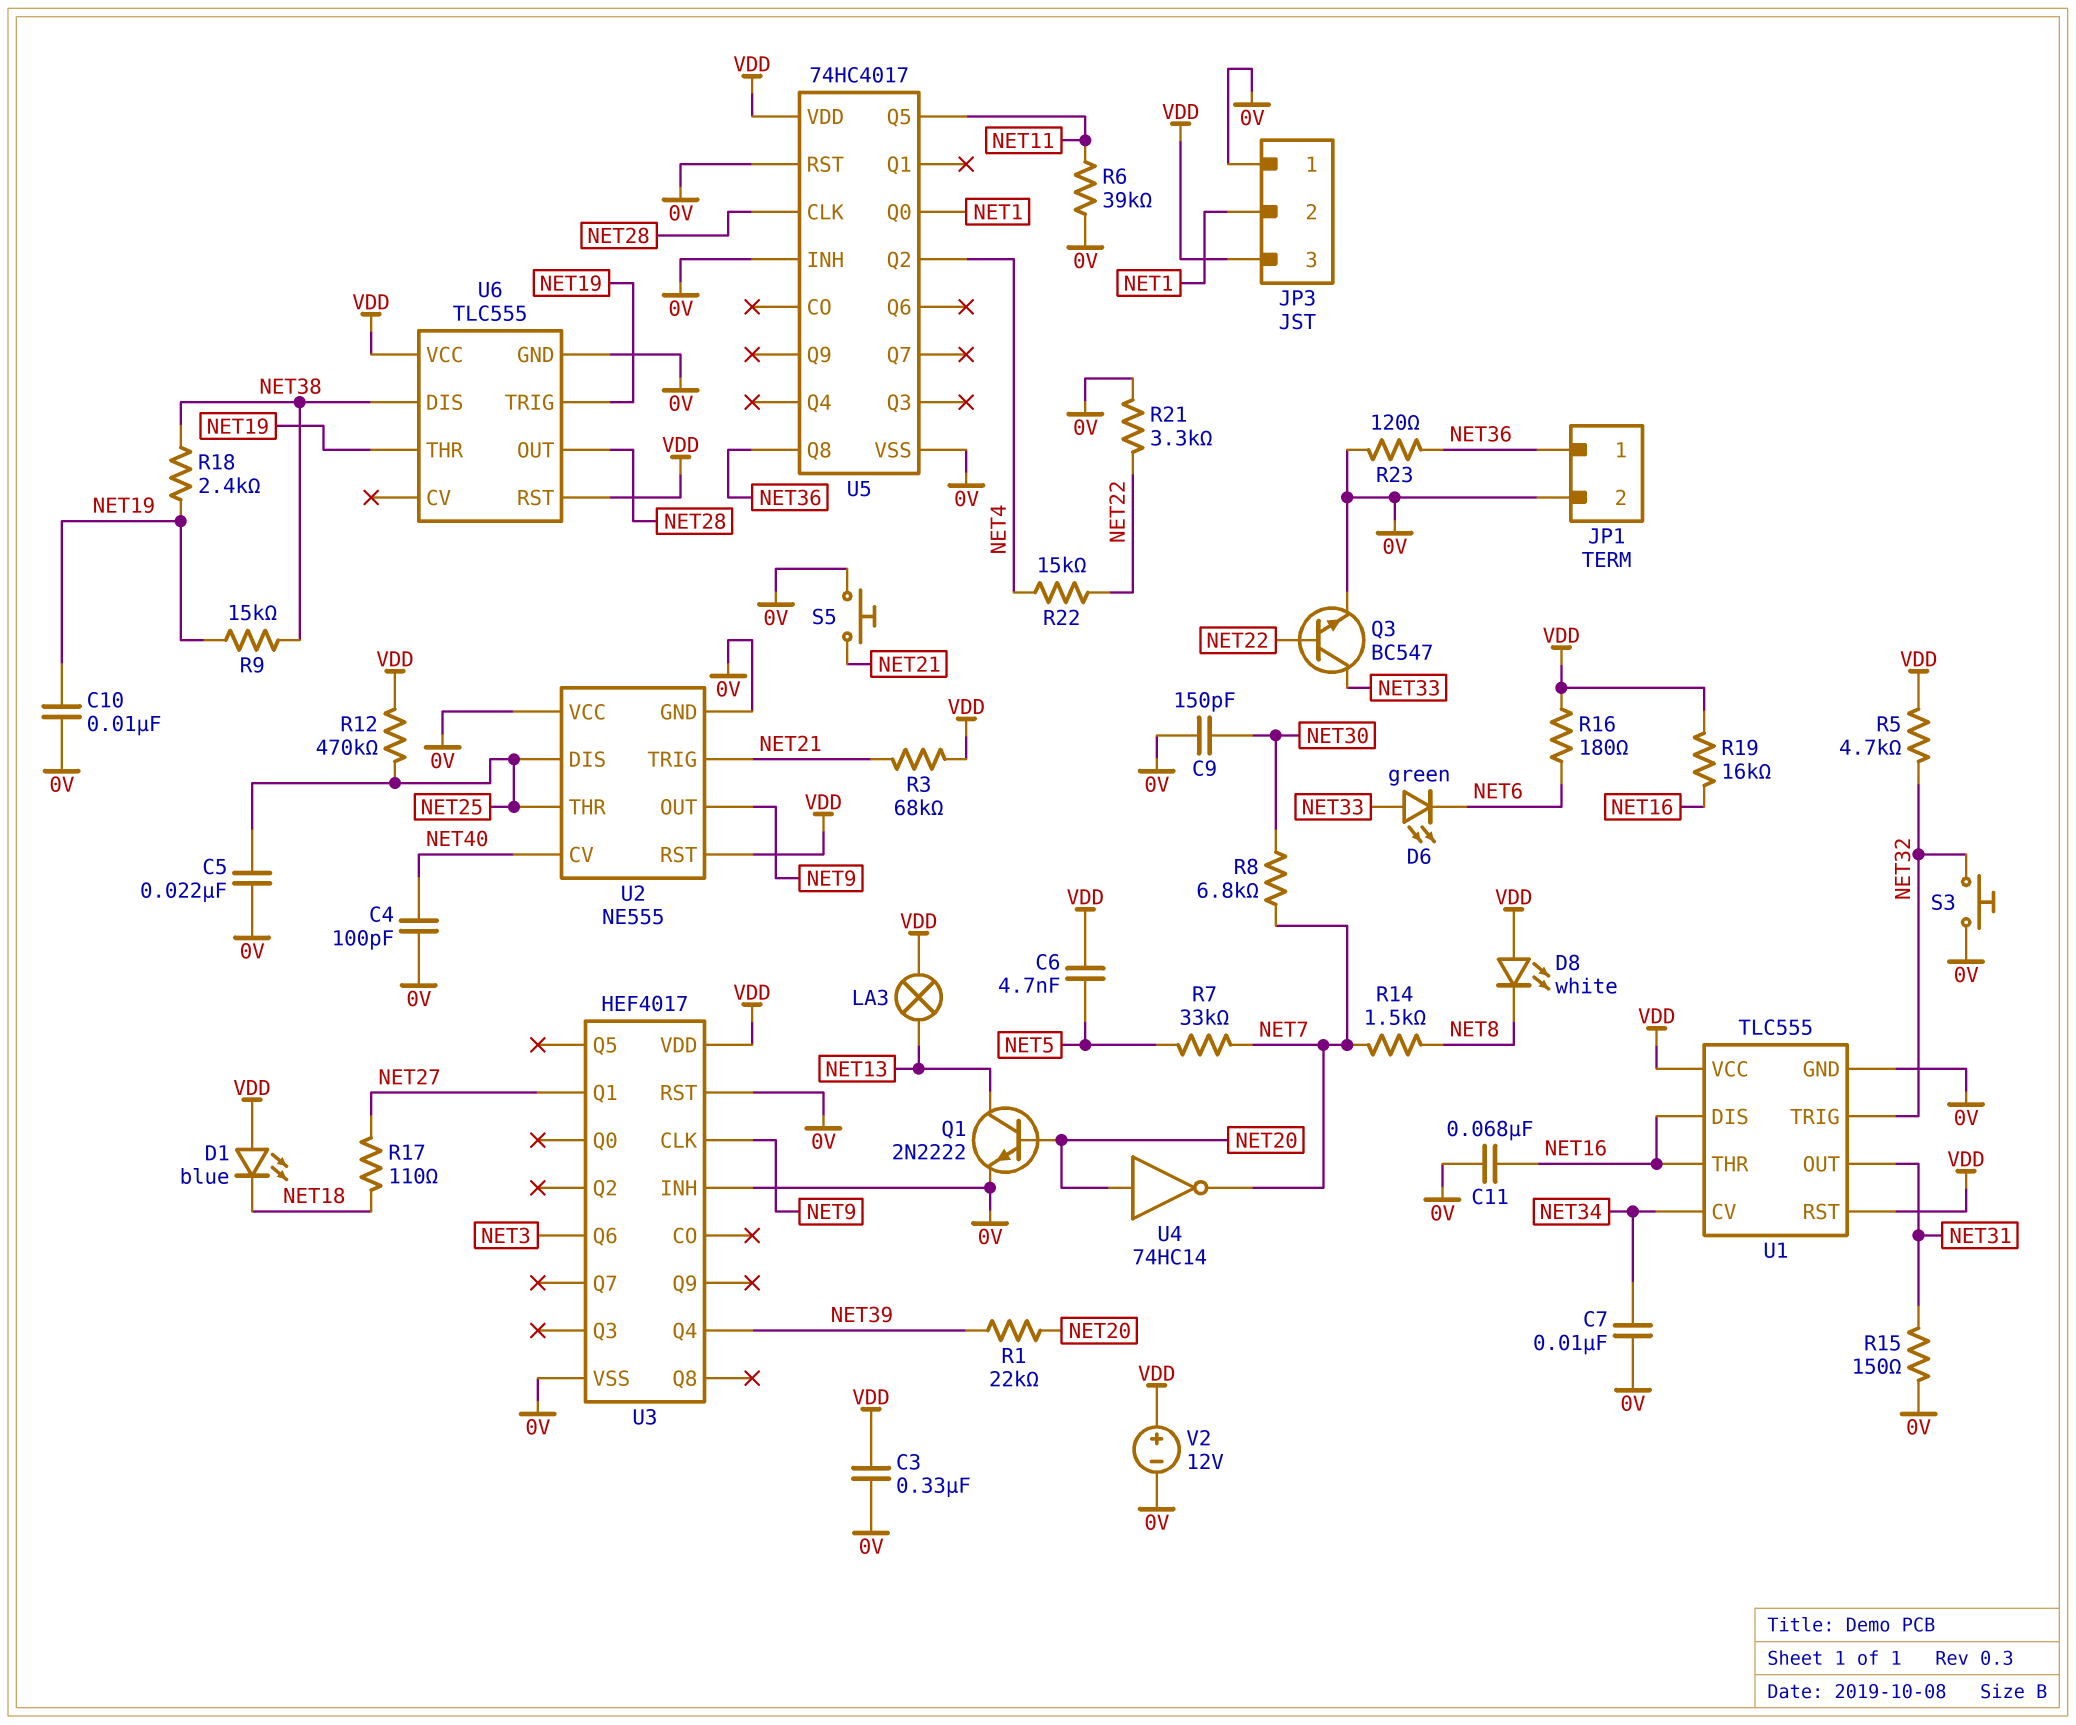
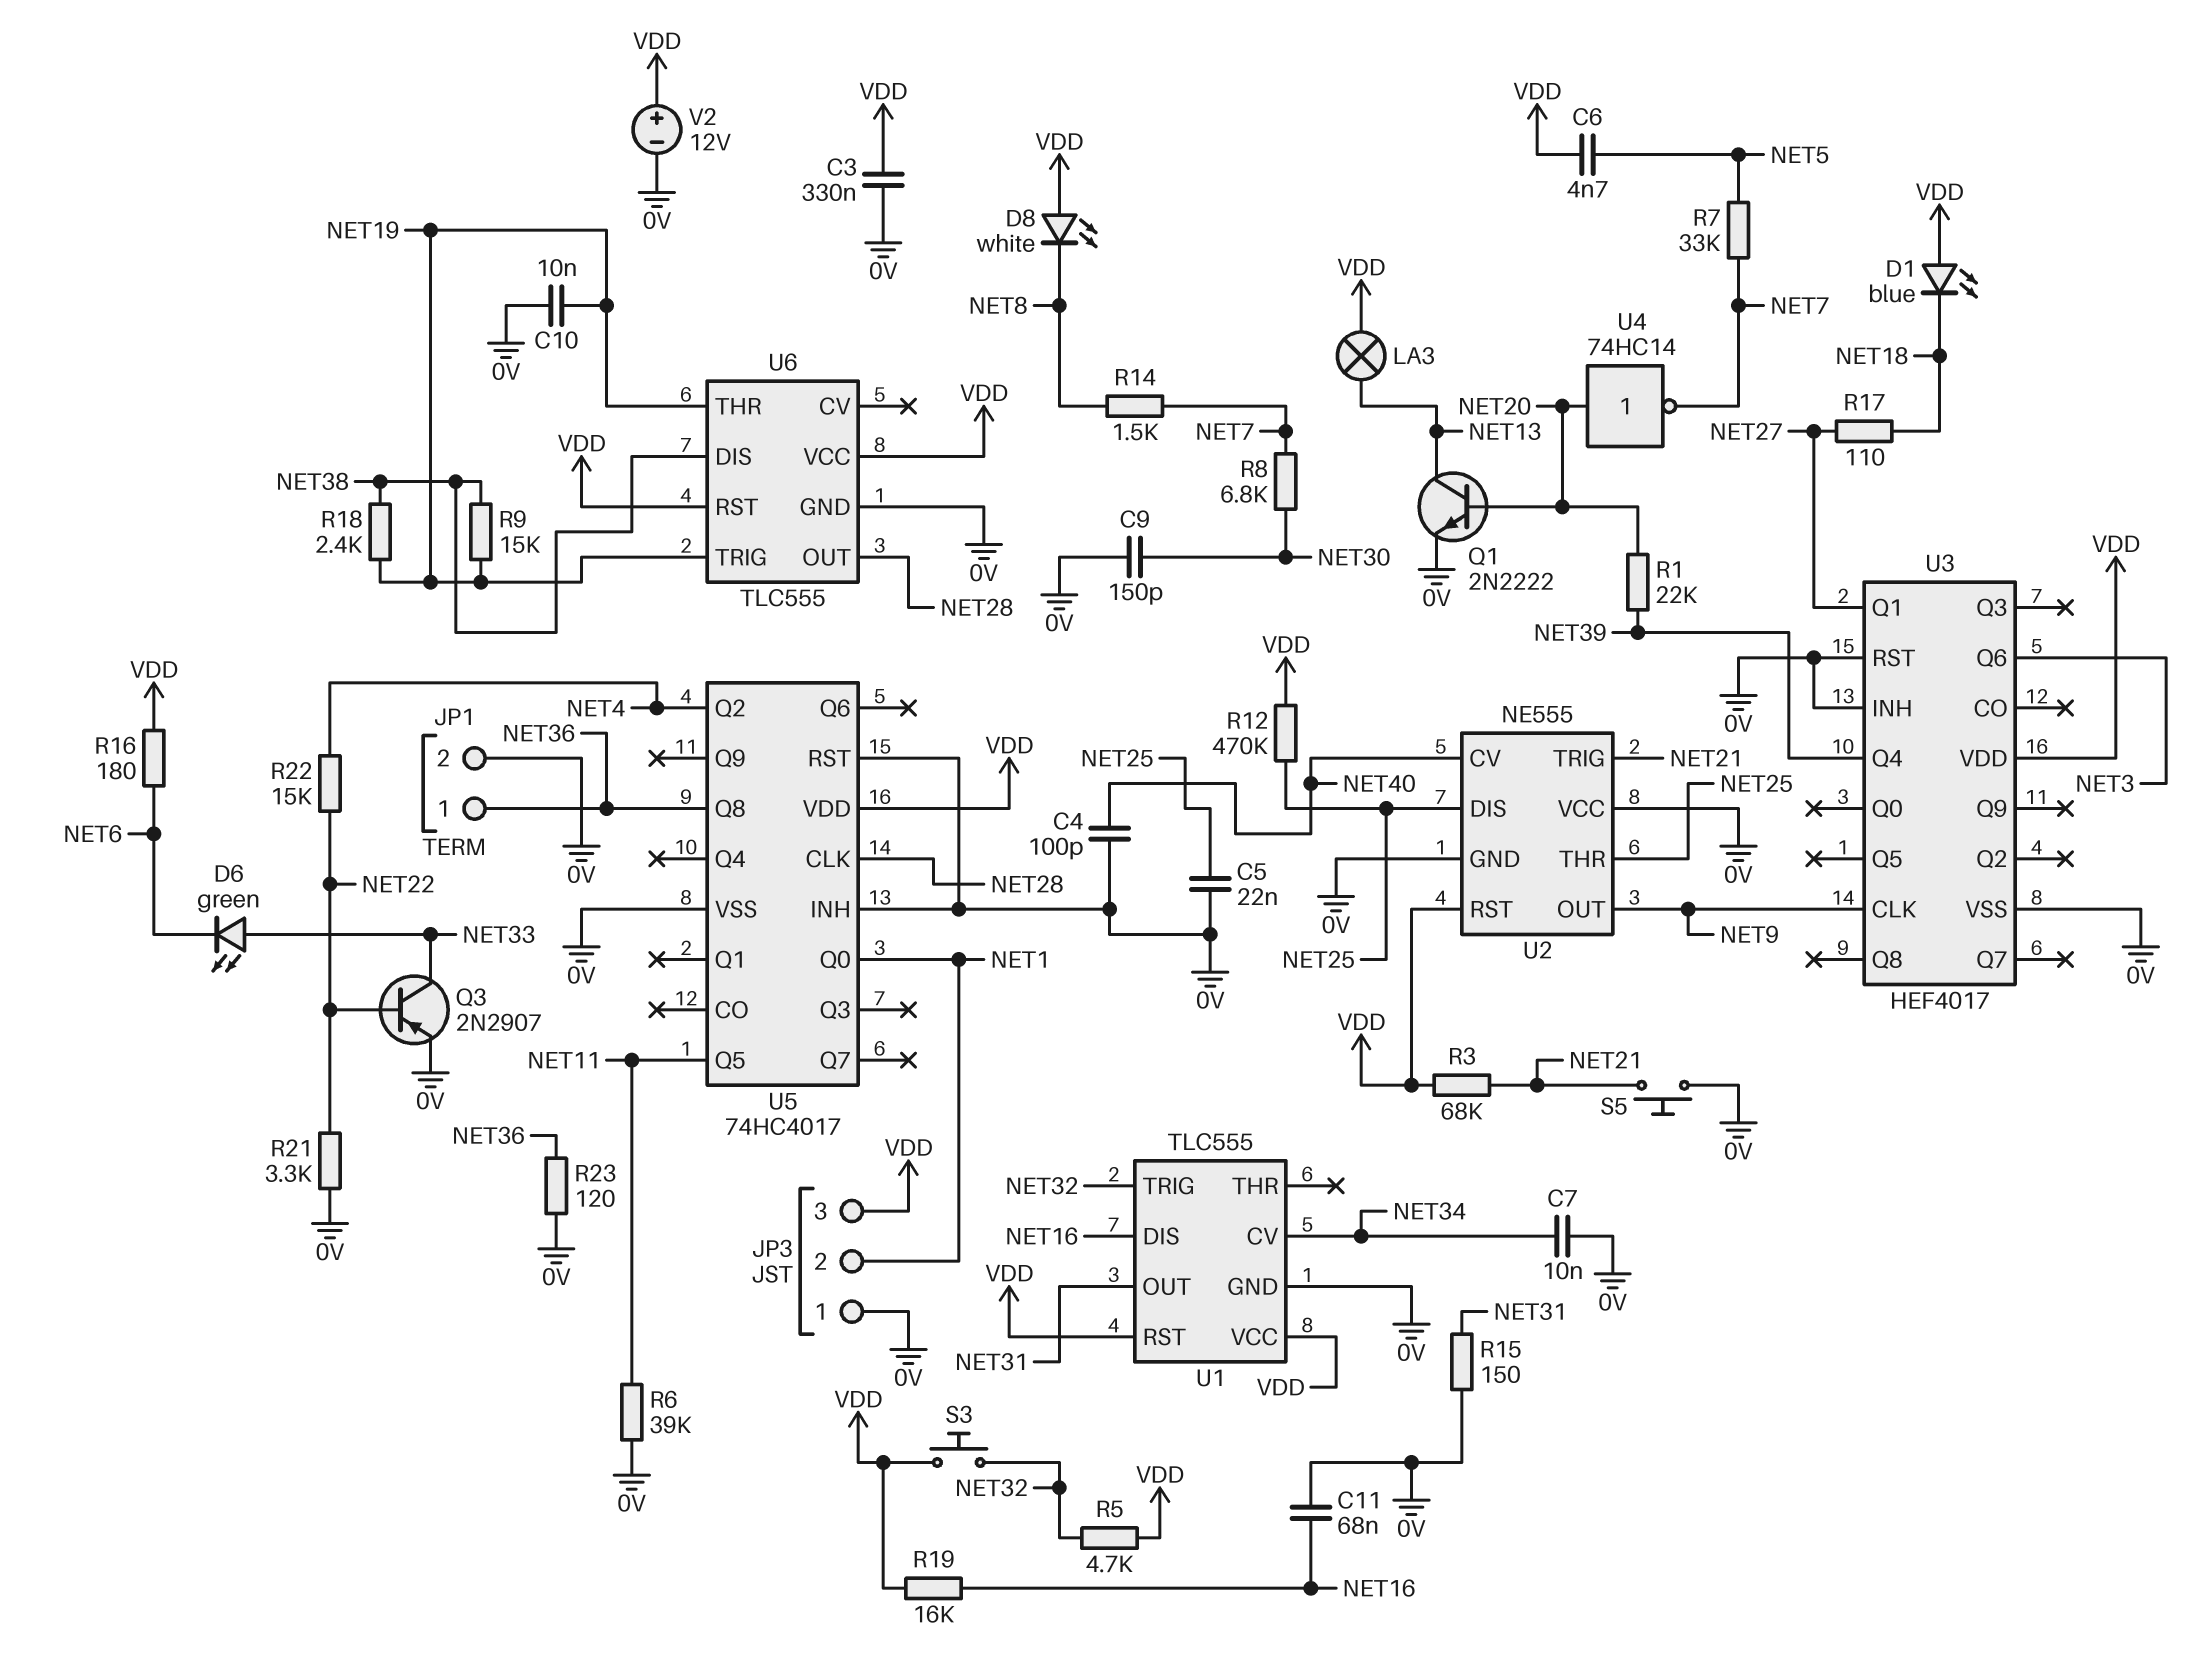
Q3: NPN BC547 (B NET22, C NET33, E 0V) -> PNP 2N2907 (B NET22, C NET33, E 0V)
S3: button (0V, NET32) -> button (NET32, VDD)
U1 pin THR: NET16 -> none

